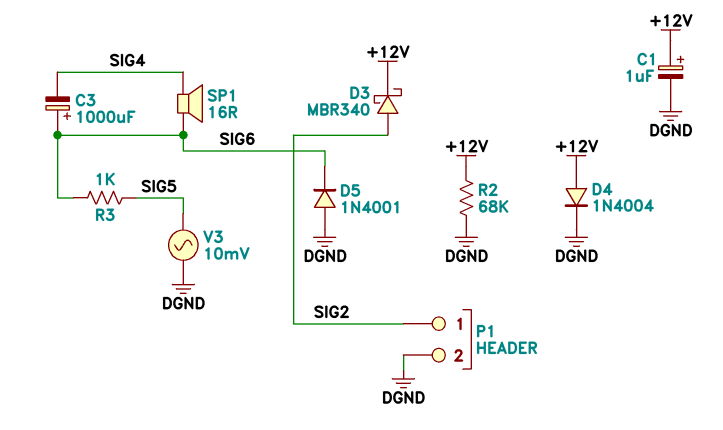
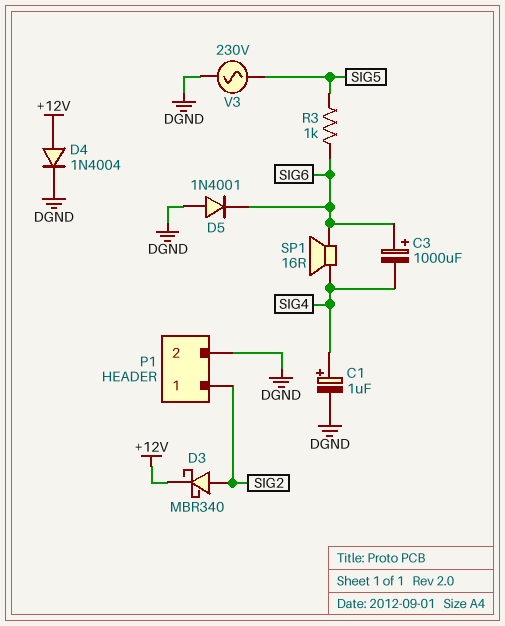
C1: 1uF (plus +12V, minus DGND) -> 1uF (plus SIG4, minus DGND)
R2: 68k (+12V, DGND) -> none
V3: AC 10mV (DGND, SIG5) -> AC 230V (DGND, SIG5)

